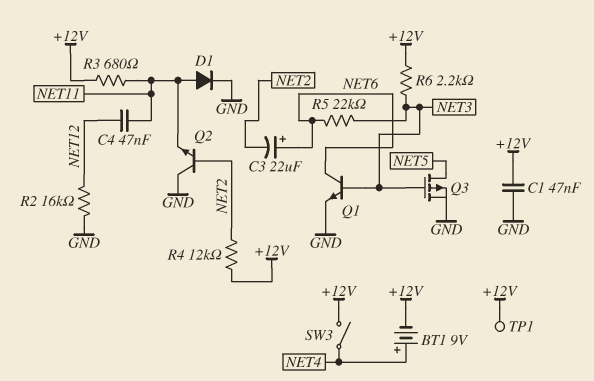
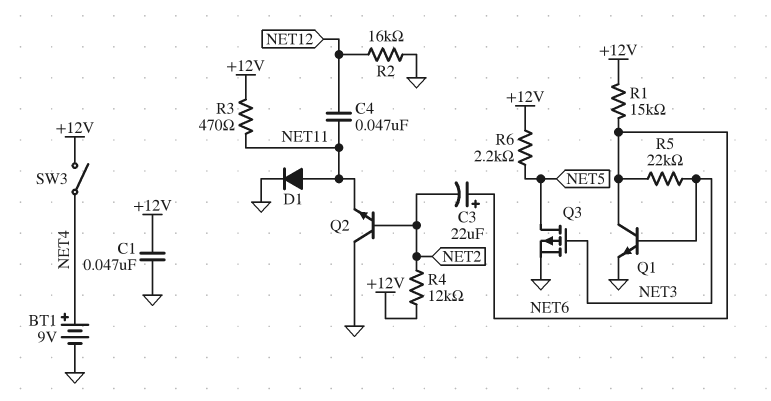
BT1: 9V (plus NET4, minus +12V) -> 9V (plus NET4, minus GND)
R1: none -> 15k (+12V, NET6)
R3: 680 (+12V, NET11) -> 470 (+12V, NET11)
R6: 2.2k (+12V, NET3) -> 2.2k (+12V, NET5)
TP1: test point (+12V) -> none

